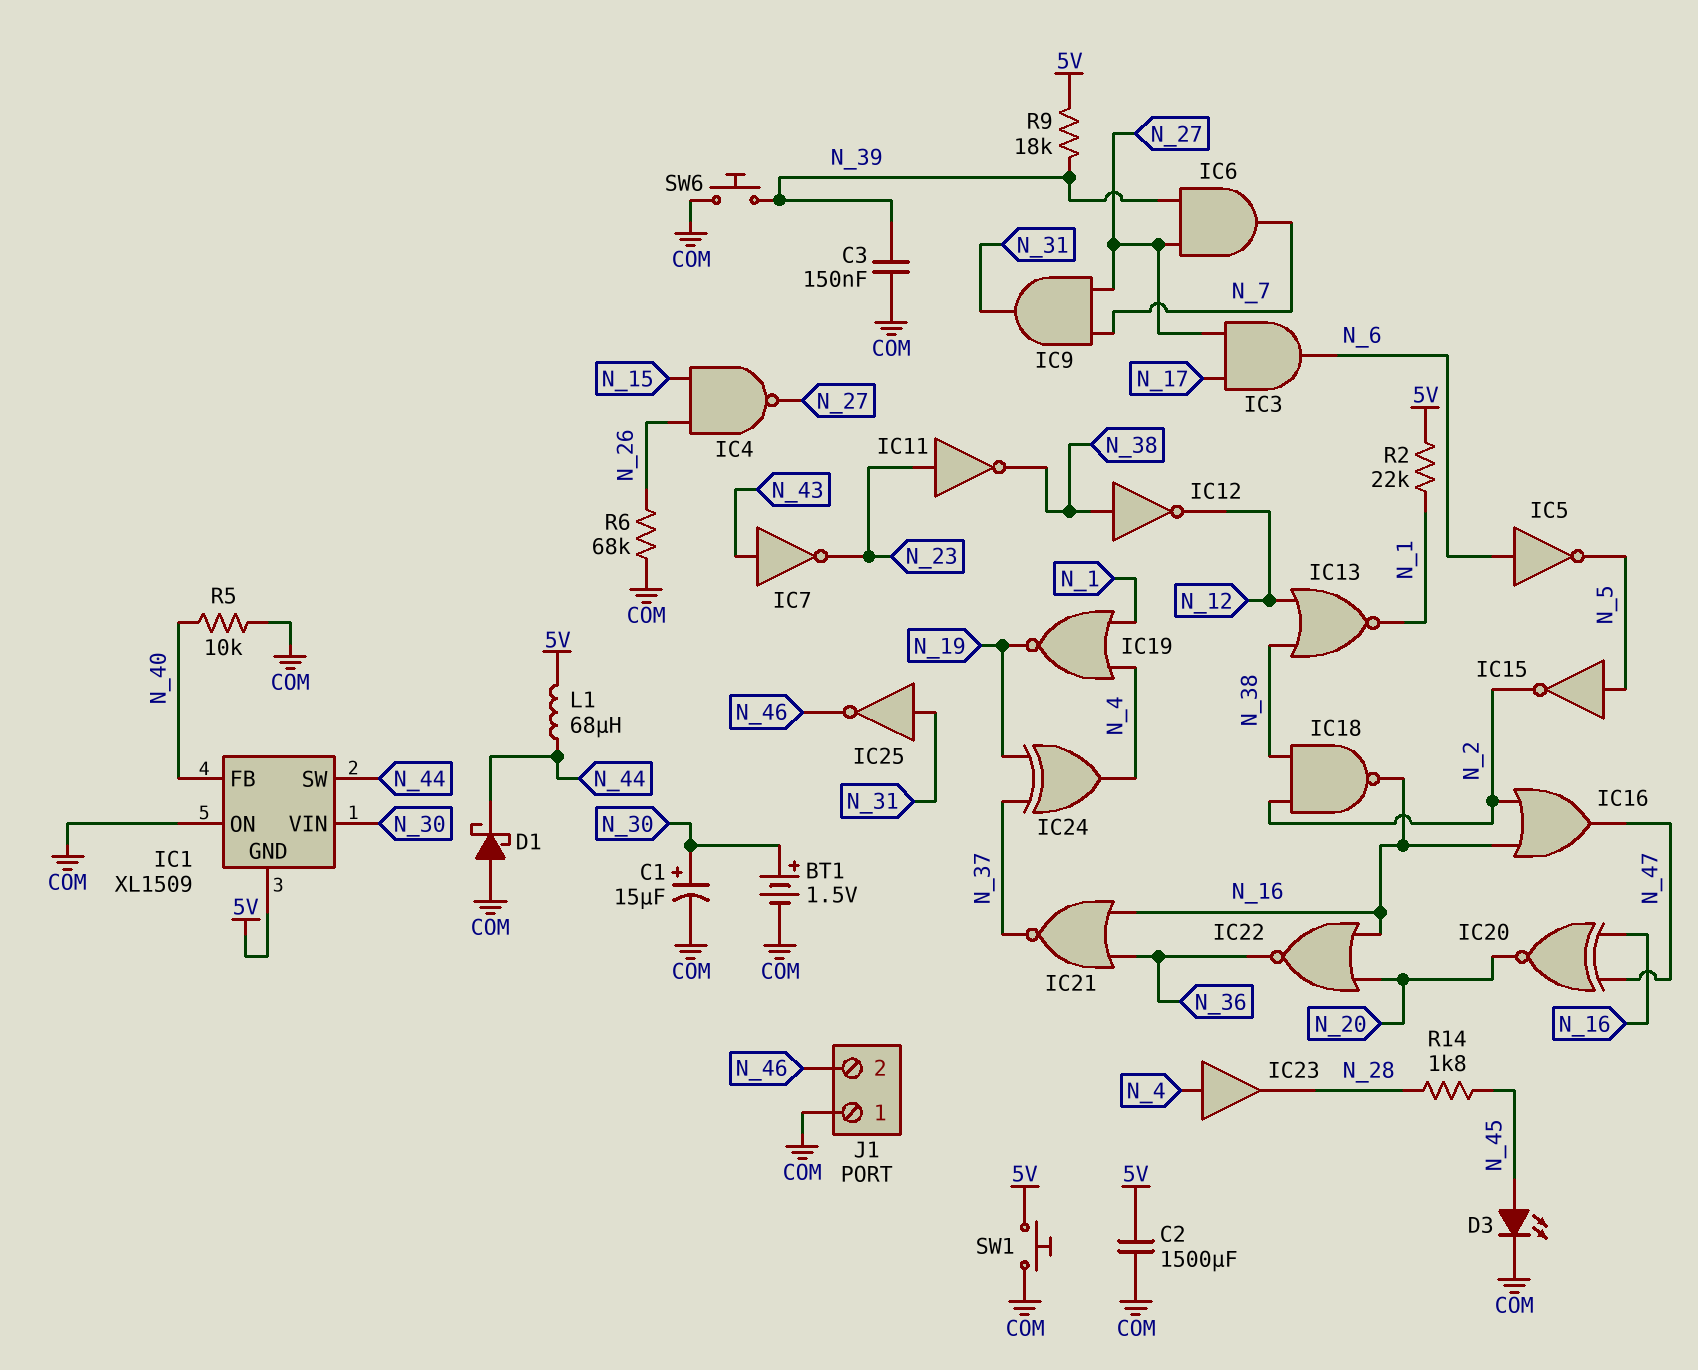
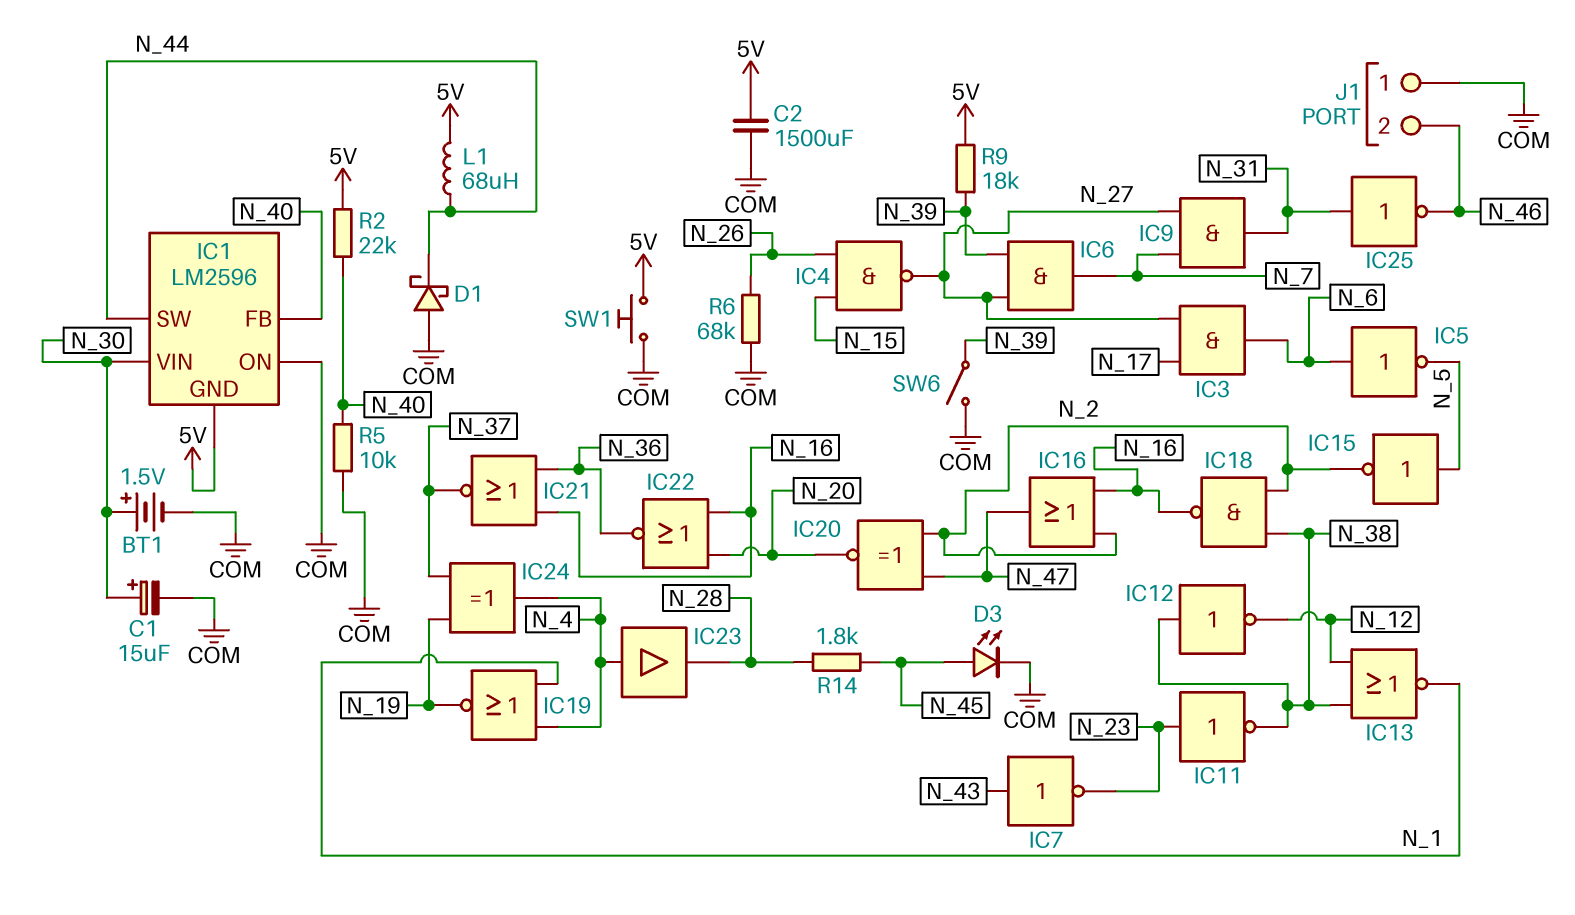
C3: 150nF (COM, N_39) -> none
IC1: XL1509 -> LM2596
IC20: XNOR (in N_16, in N_47, out N_20) -> XNOR (in N_2, in N_47, out N_20)
R2: 22k (5V, N_1) -> 22k (5V, N_40)
SW6: button (COM, N_39) -> switch (COM, N_39)

